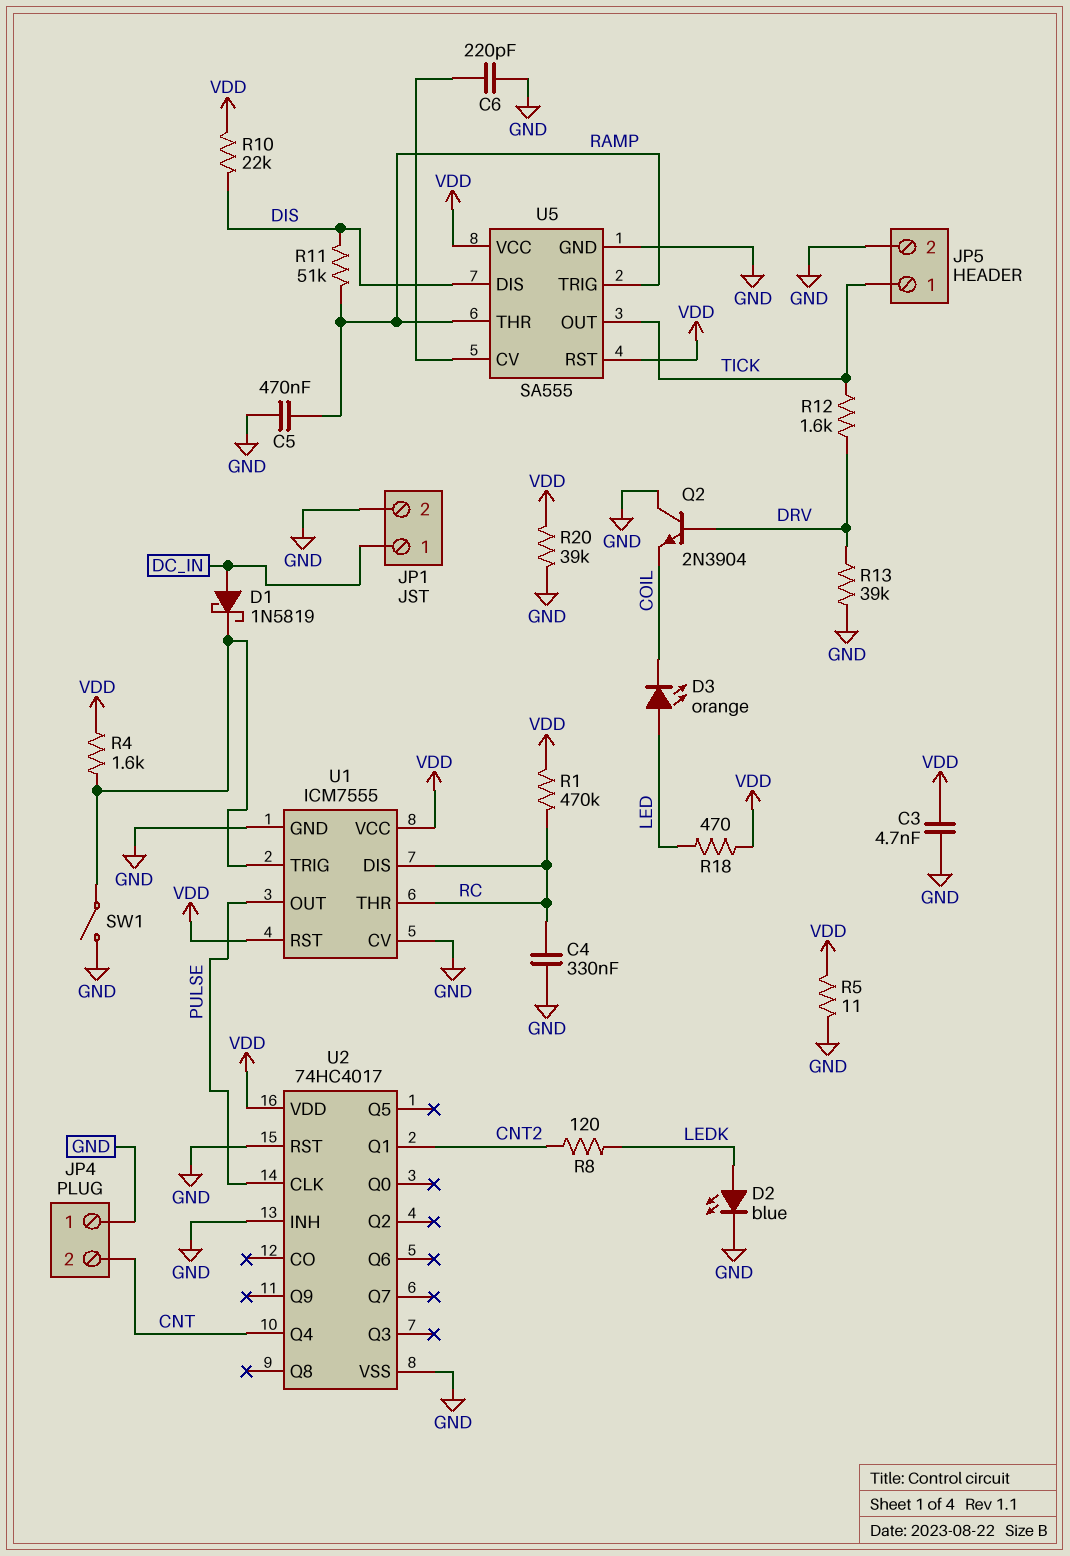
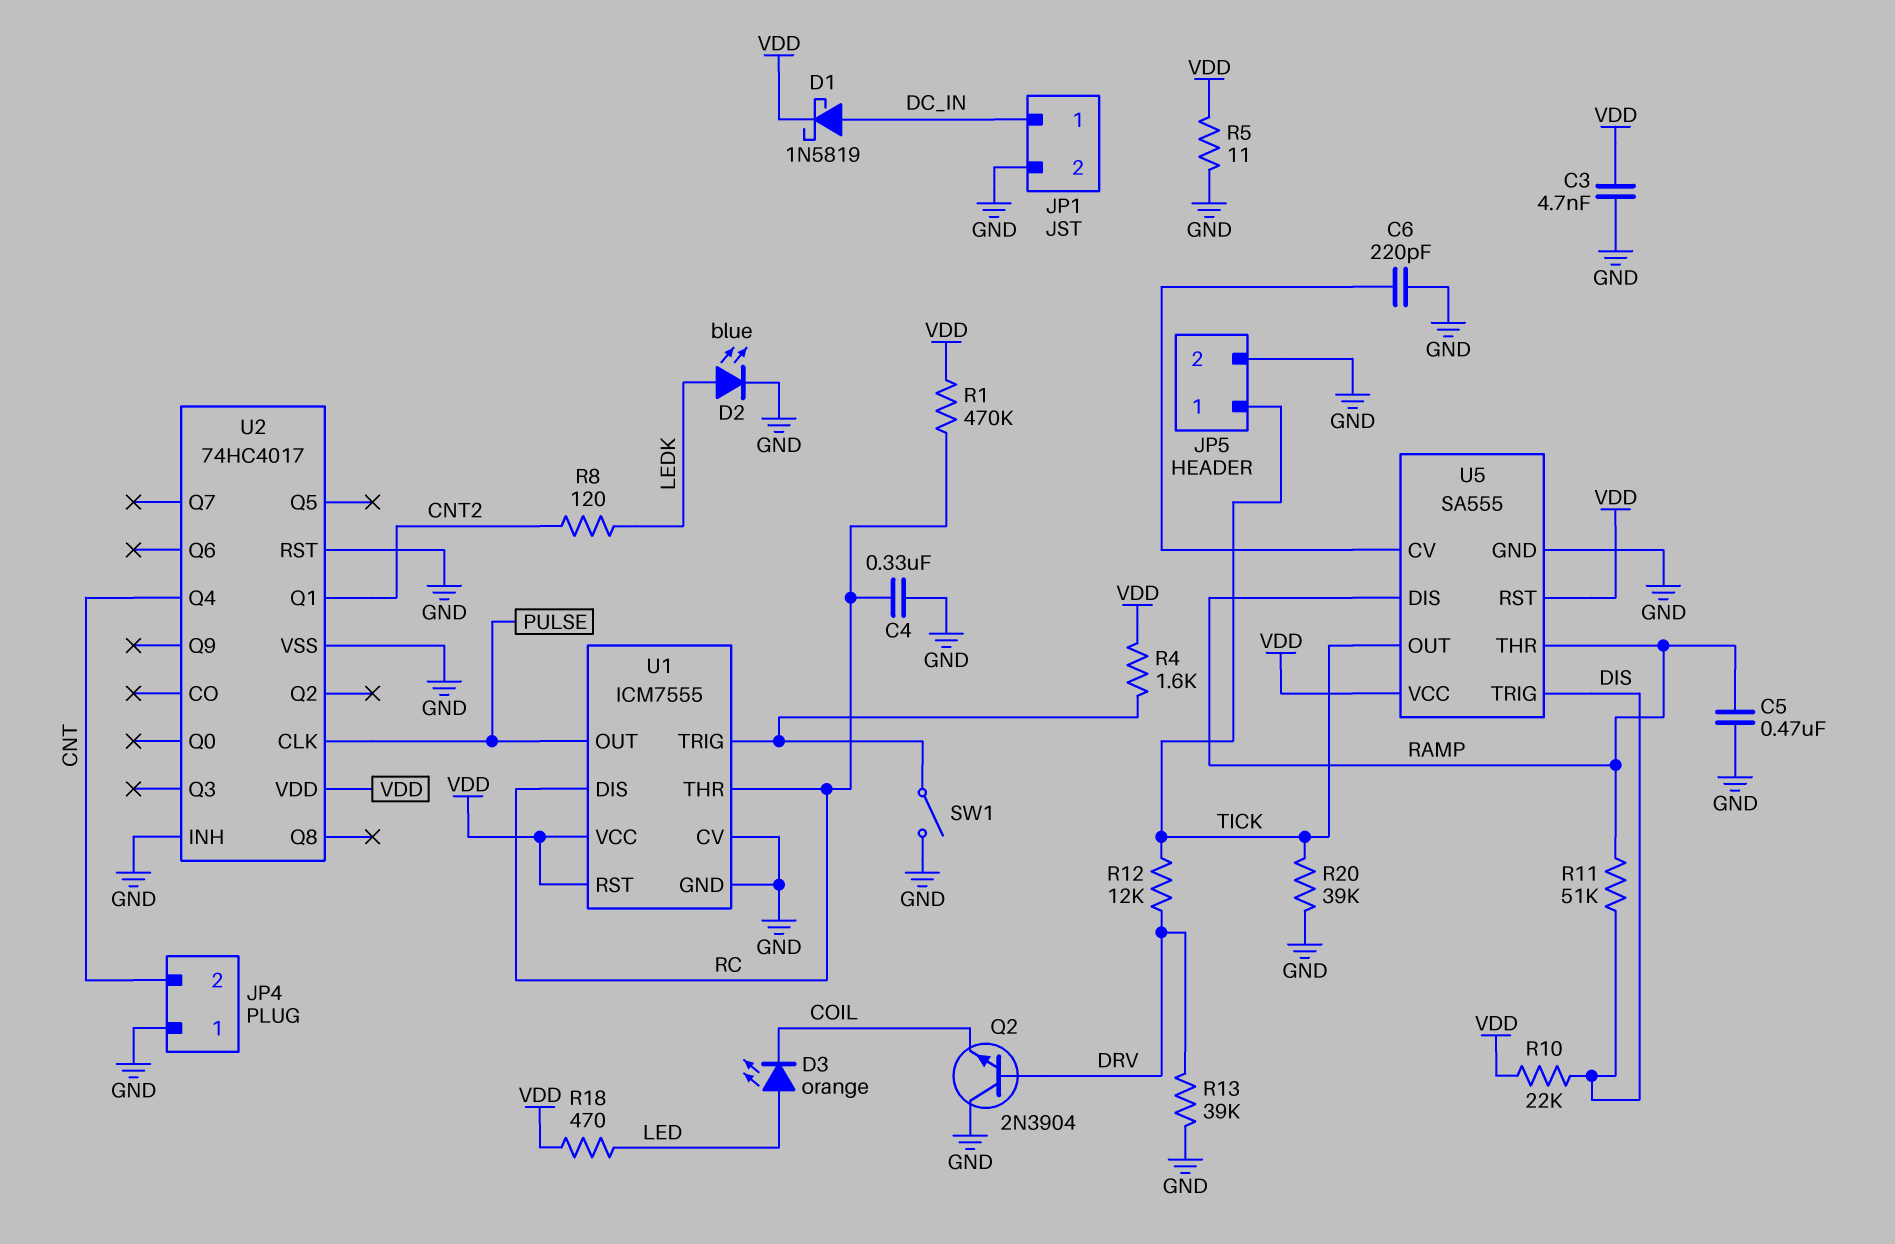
D1: schottky 1N5819 (A DC_IN, K U1/TRIG) -> schottky 1N5819 (A DC_IN, K VDD)
R12: 1.6k (DRV, TICK) -> 12k (DRV, TICK)
R20: 39k (GND, VDD) -> 39k (GND, TICK)
U5 pin DIS: DIS -> RAMP
U5 pin TRIG: RAMP -> DIS

